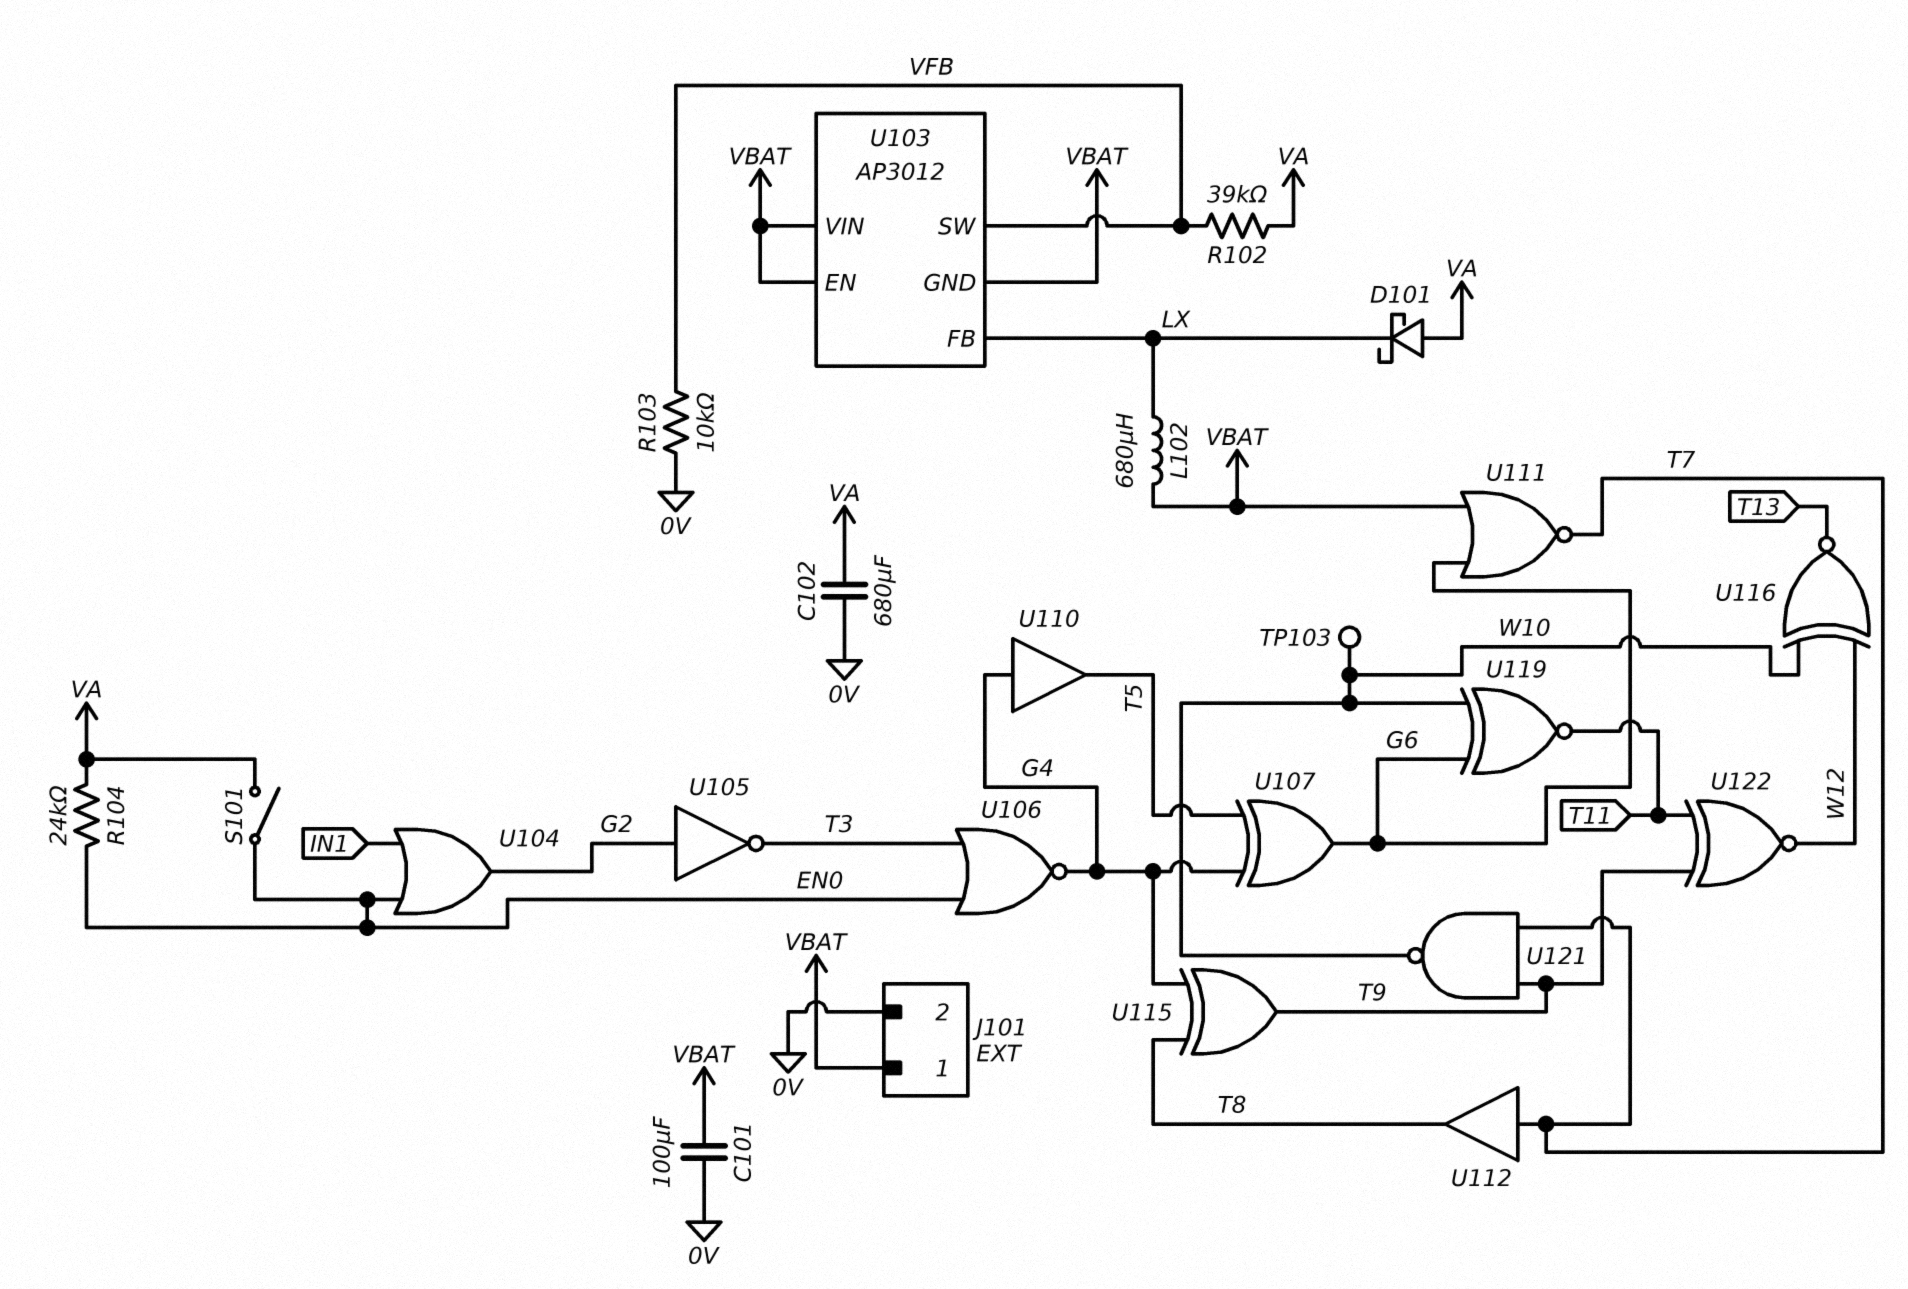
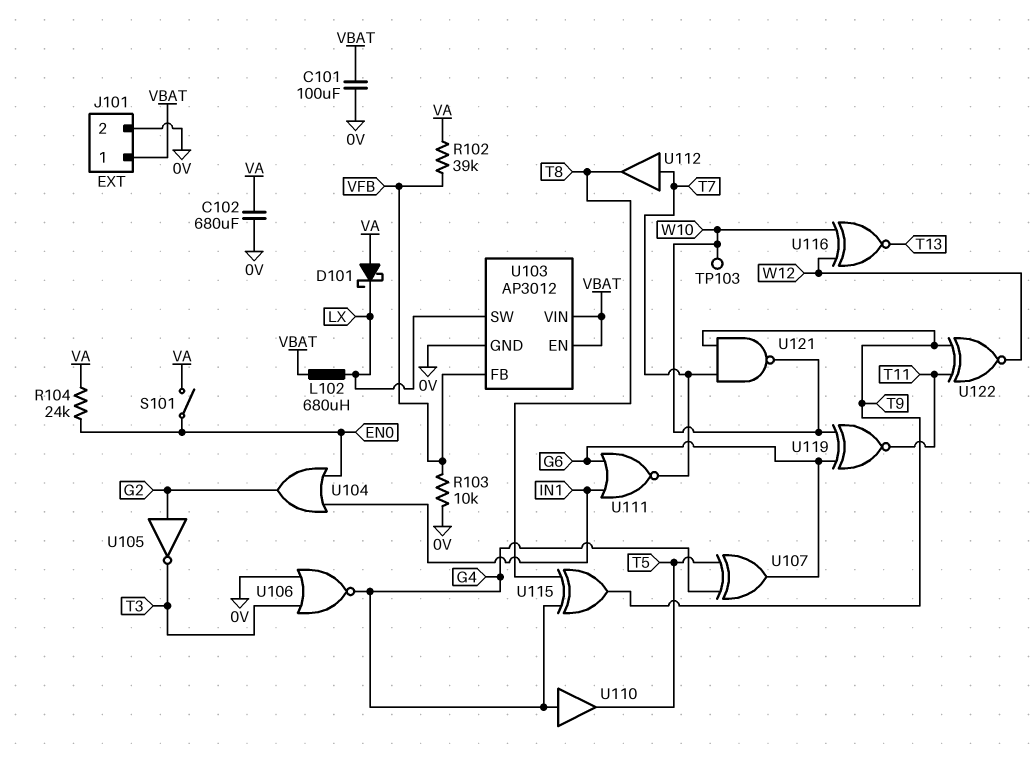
U103 pin FB: LX -> VFB
U103 pin GND: VBAT -> 0V
U103 pin SW: VFB -> LX
U106: NOR (in EN0, in T3, out G4) -> NOR (in 0V, in T3, out G4)
U111: NOR (in G6, in VBAT, out T7) -> NOR (in G6, in IN1, out T7)

